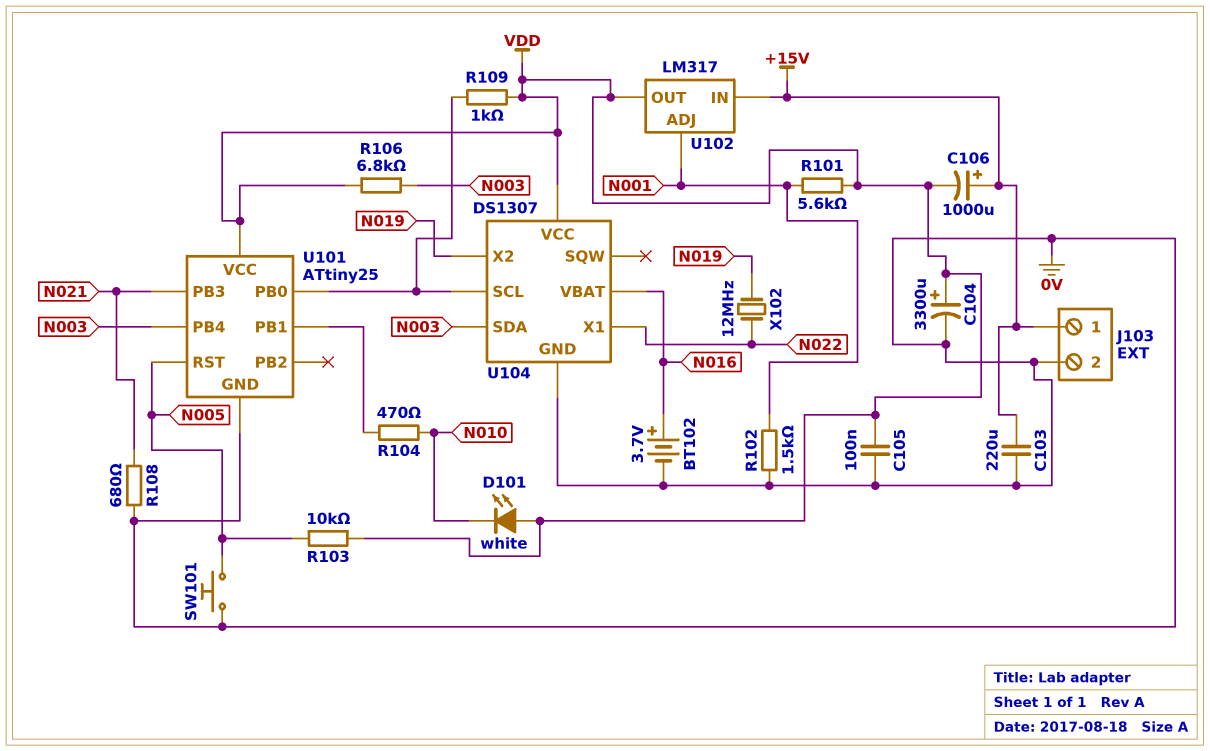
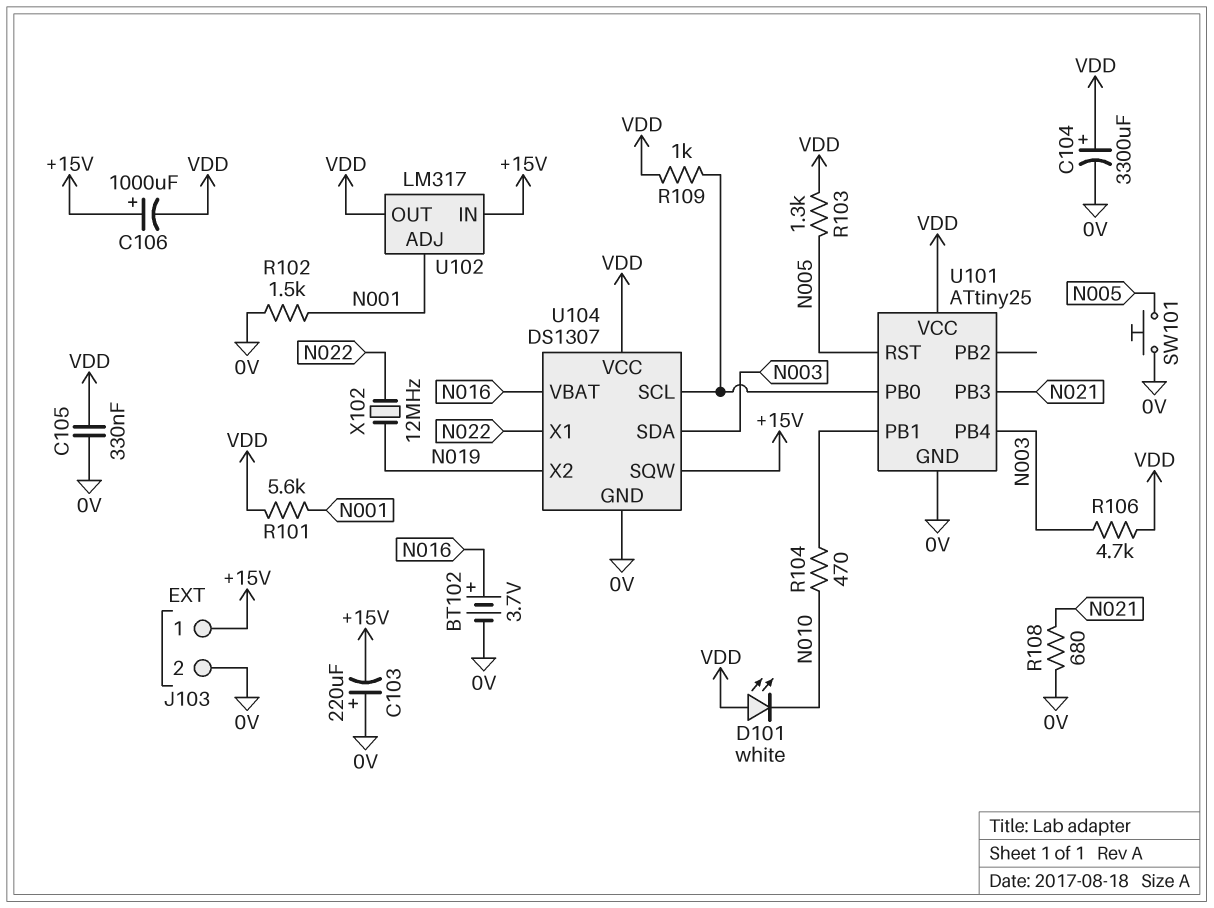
C103: 220uF (+15V, 0V) -> 220uF (plus 0V, minus +15V)
C105: 100nF (0V, VDD) -> 330nF (0V, VDD)
R103: 10k (N005, VDD) -> 1.3k (N005, VDD)
R106: 6.8k (N003, VDD) -> 4.7k (N003, VDD)
U104 pin SQW: none -> +15V

